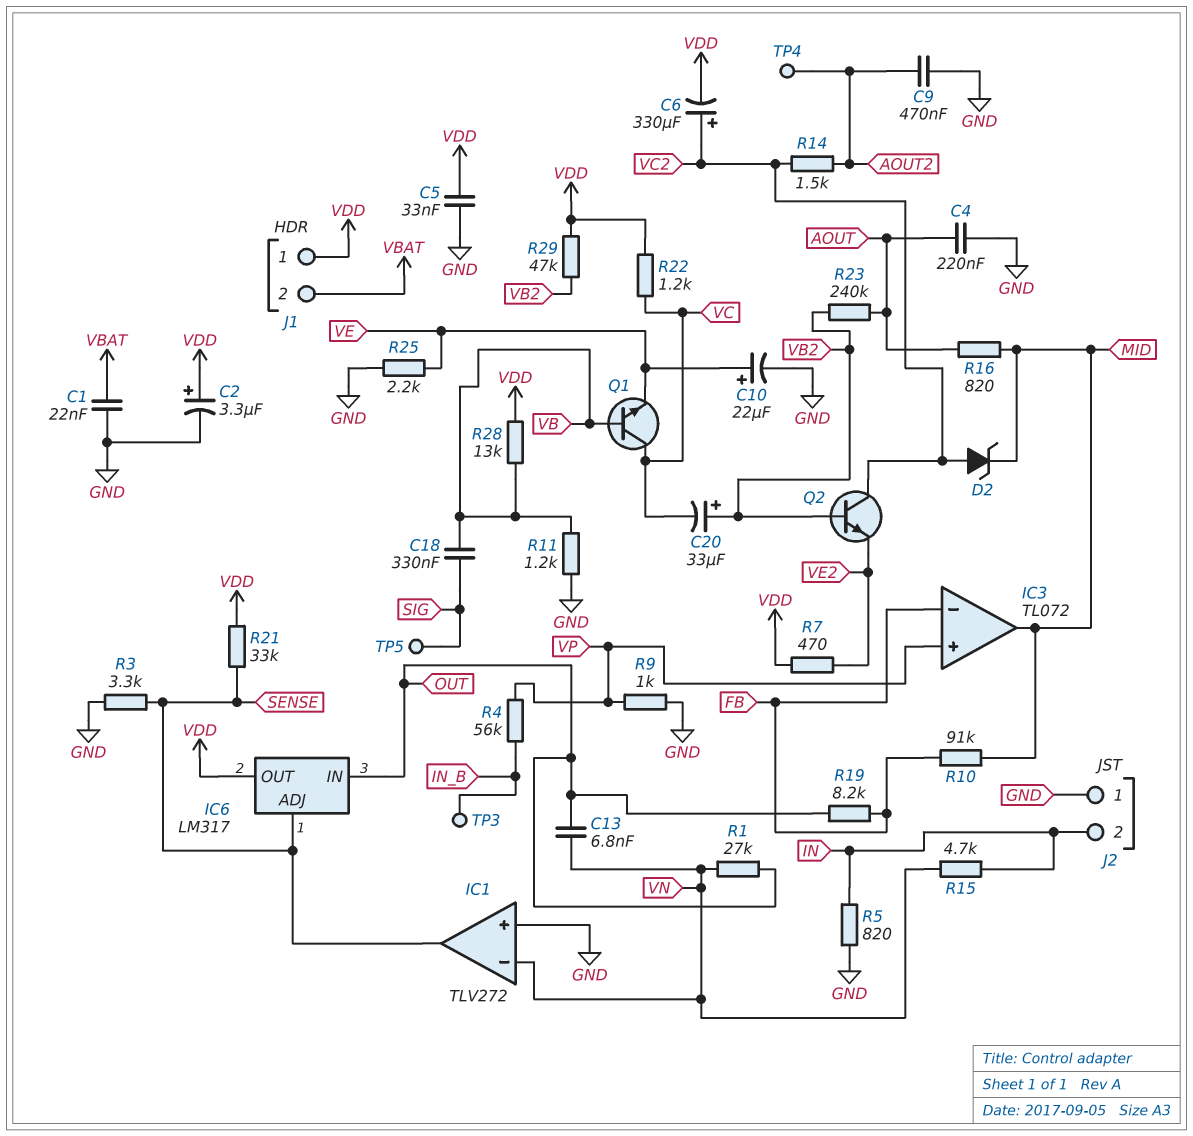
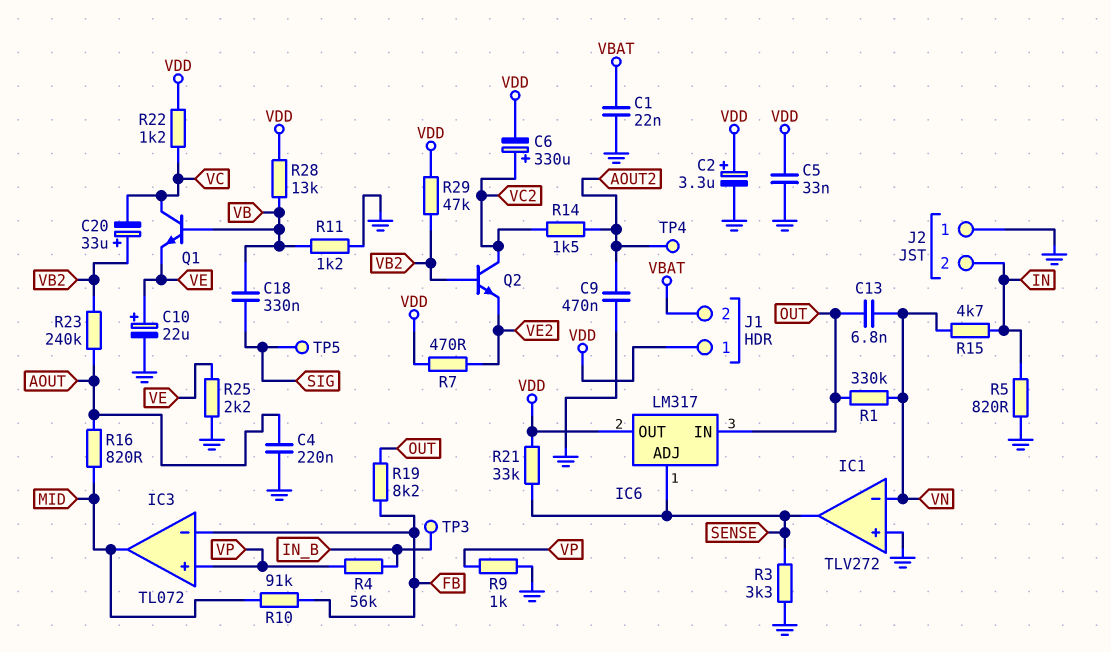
D2: zener (A VC2, K MID) -> none
R1: 27k (OUT, VN) -> 330k (OUT, VN)

